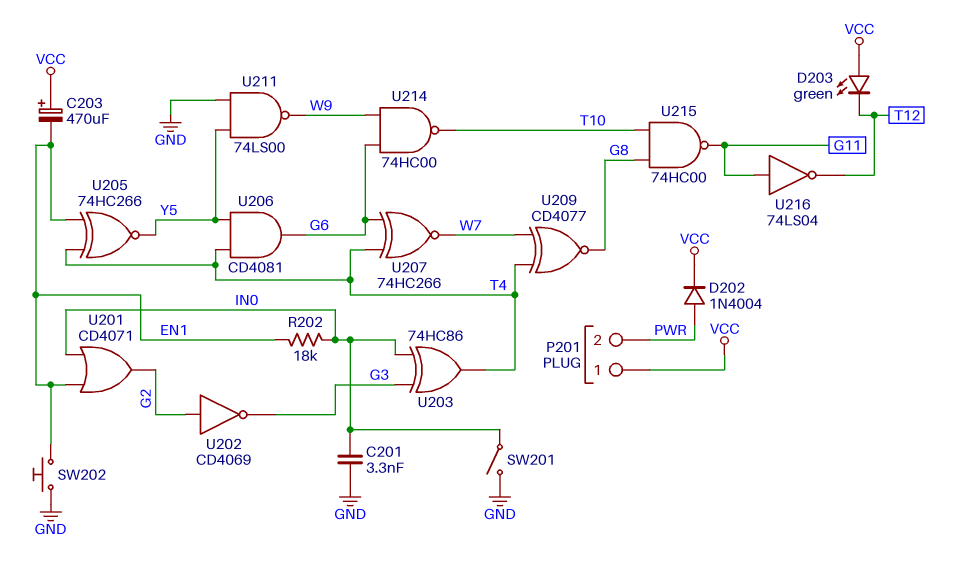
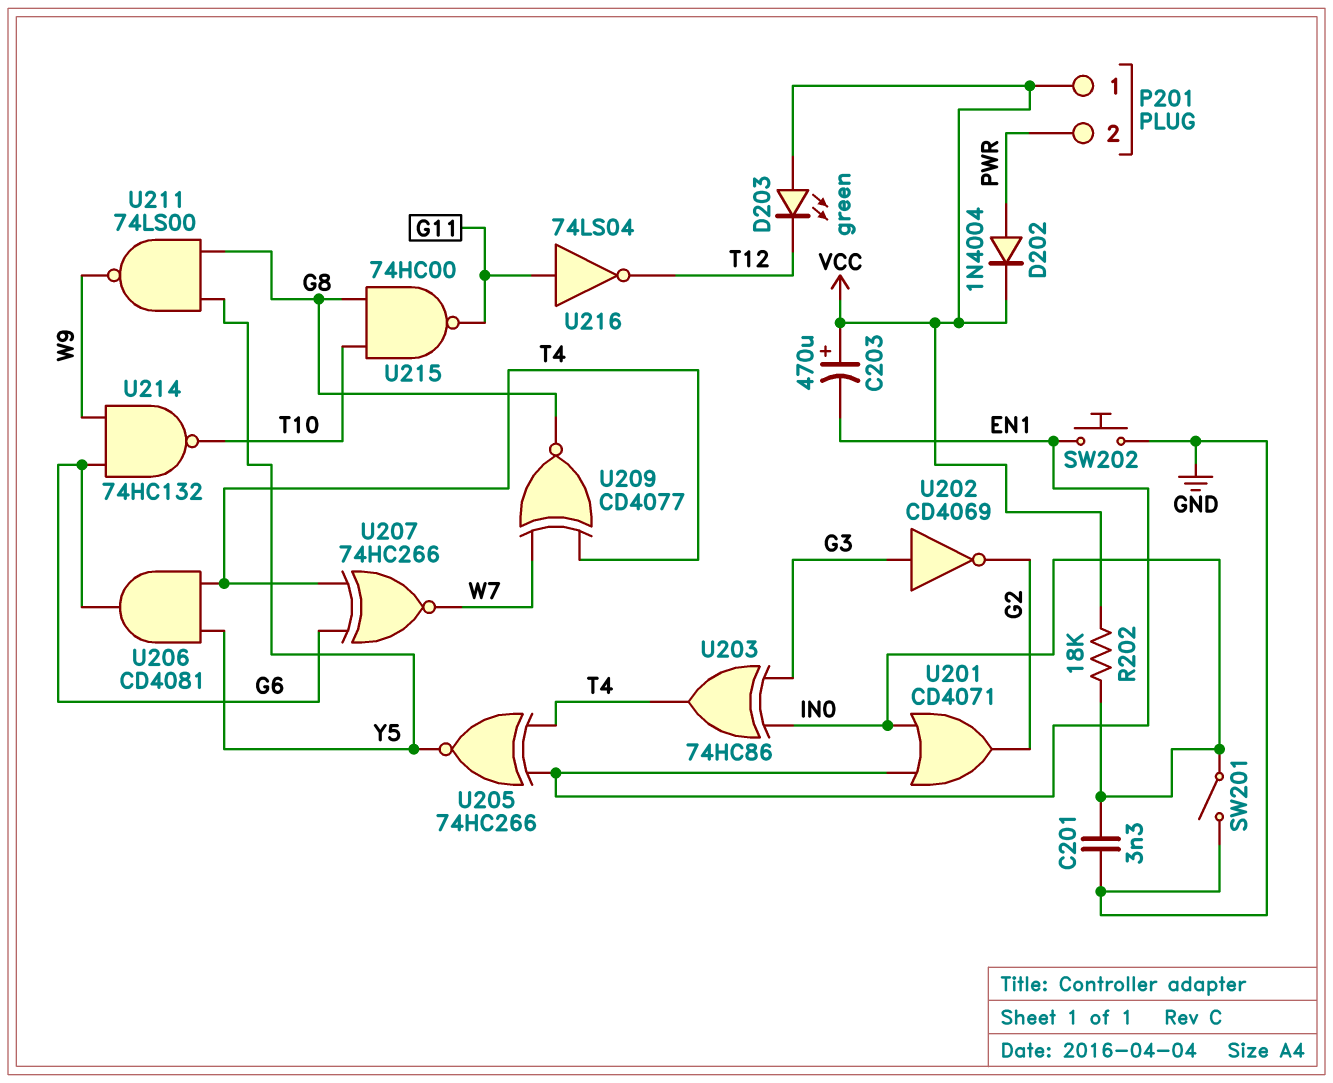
R202: 18k (EN1, IN0) -> 18k (IN0, VCC)
U202: NOT CD4069 (in G2, out G3) -> NOT CD4069 (in G3, out G2)
U211: NAND 74LS00 (in GND, in Y5, out W9) -> NAND 74LS00 (in G8, in Y5, out W9)
U214: NAND 74HC00 (in G6, in W9, out T10) -> NAND 74HC132 (in G6, in W9, out T10)

